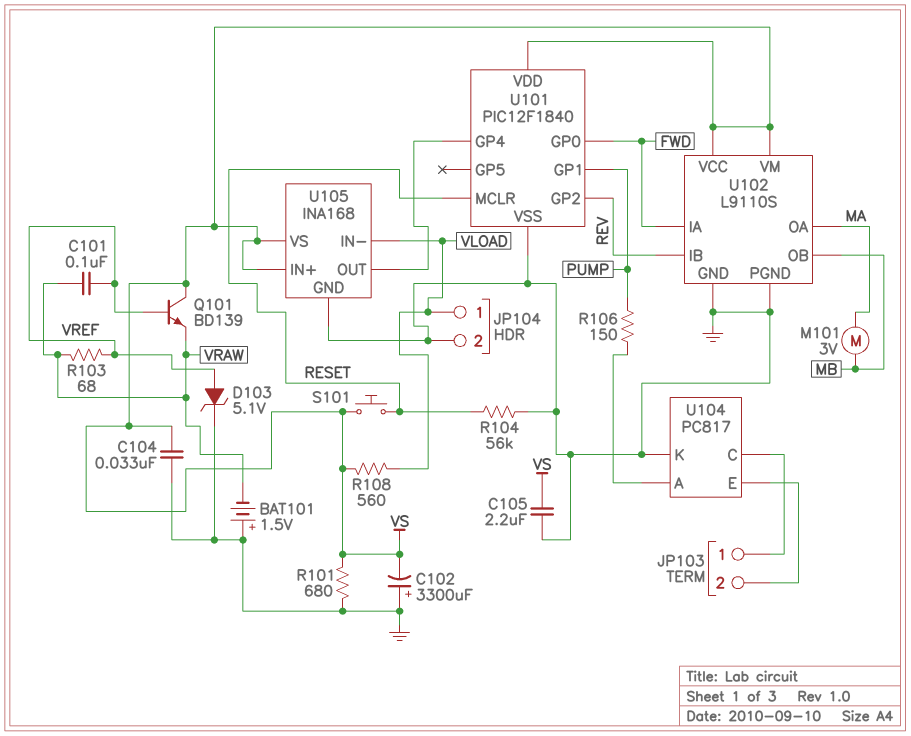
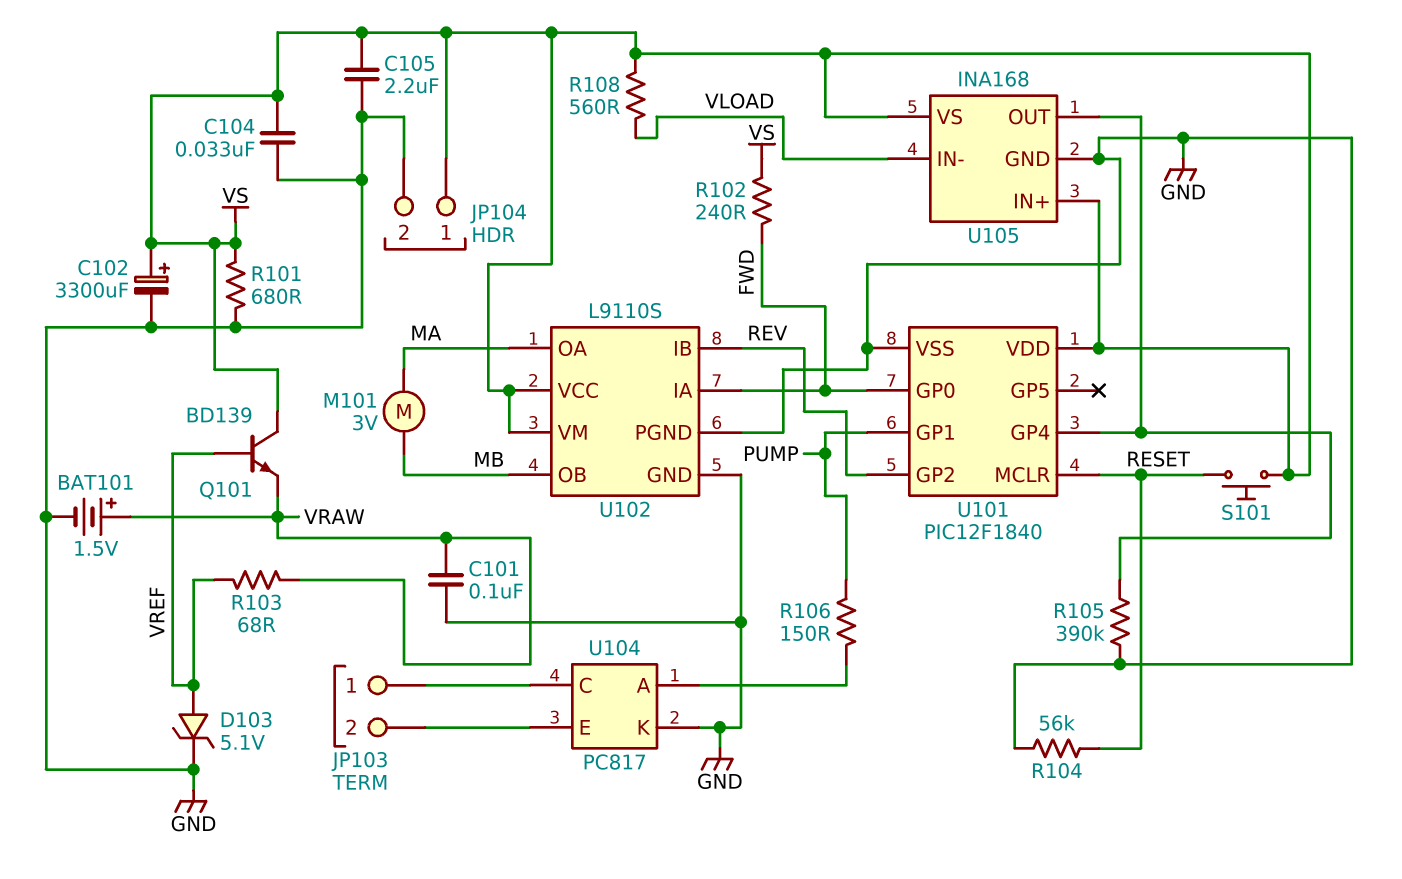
BAT101: 1.5V (plus GND, minus VRAW) -> 1.5V (plus VRAW, minus GND)
C101: 100nF (VRAW, VREF) -> 100nF (GND, VRAW)
C102: 3300uF (plus GND, minus VS) -> 3300uF (plus VS, minus GND)
JP104 pin 1: VLOAD -> VS
R102: none -> 240 (FWD, VS)
R105: none -> 390k (GND, U101/GP4)

